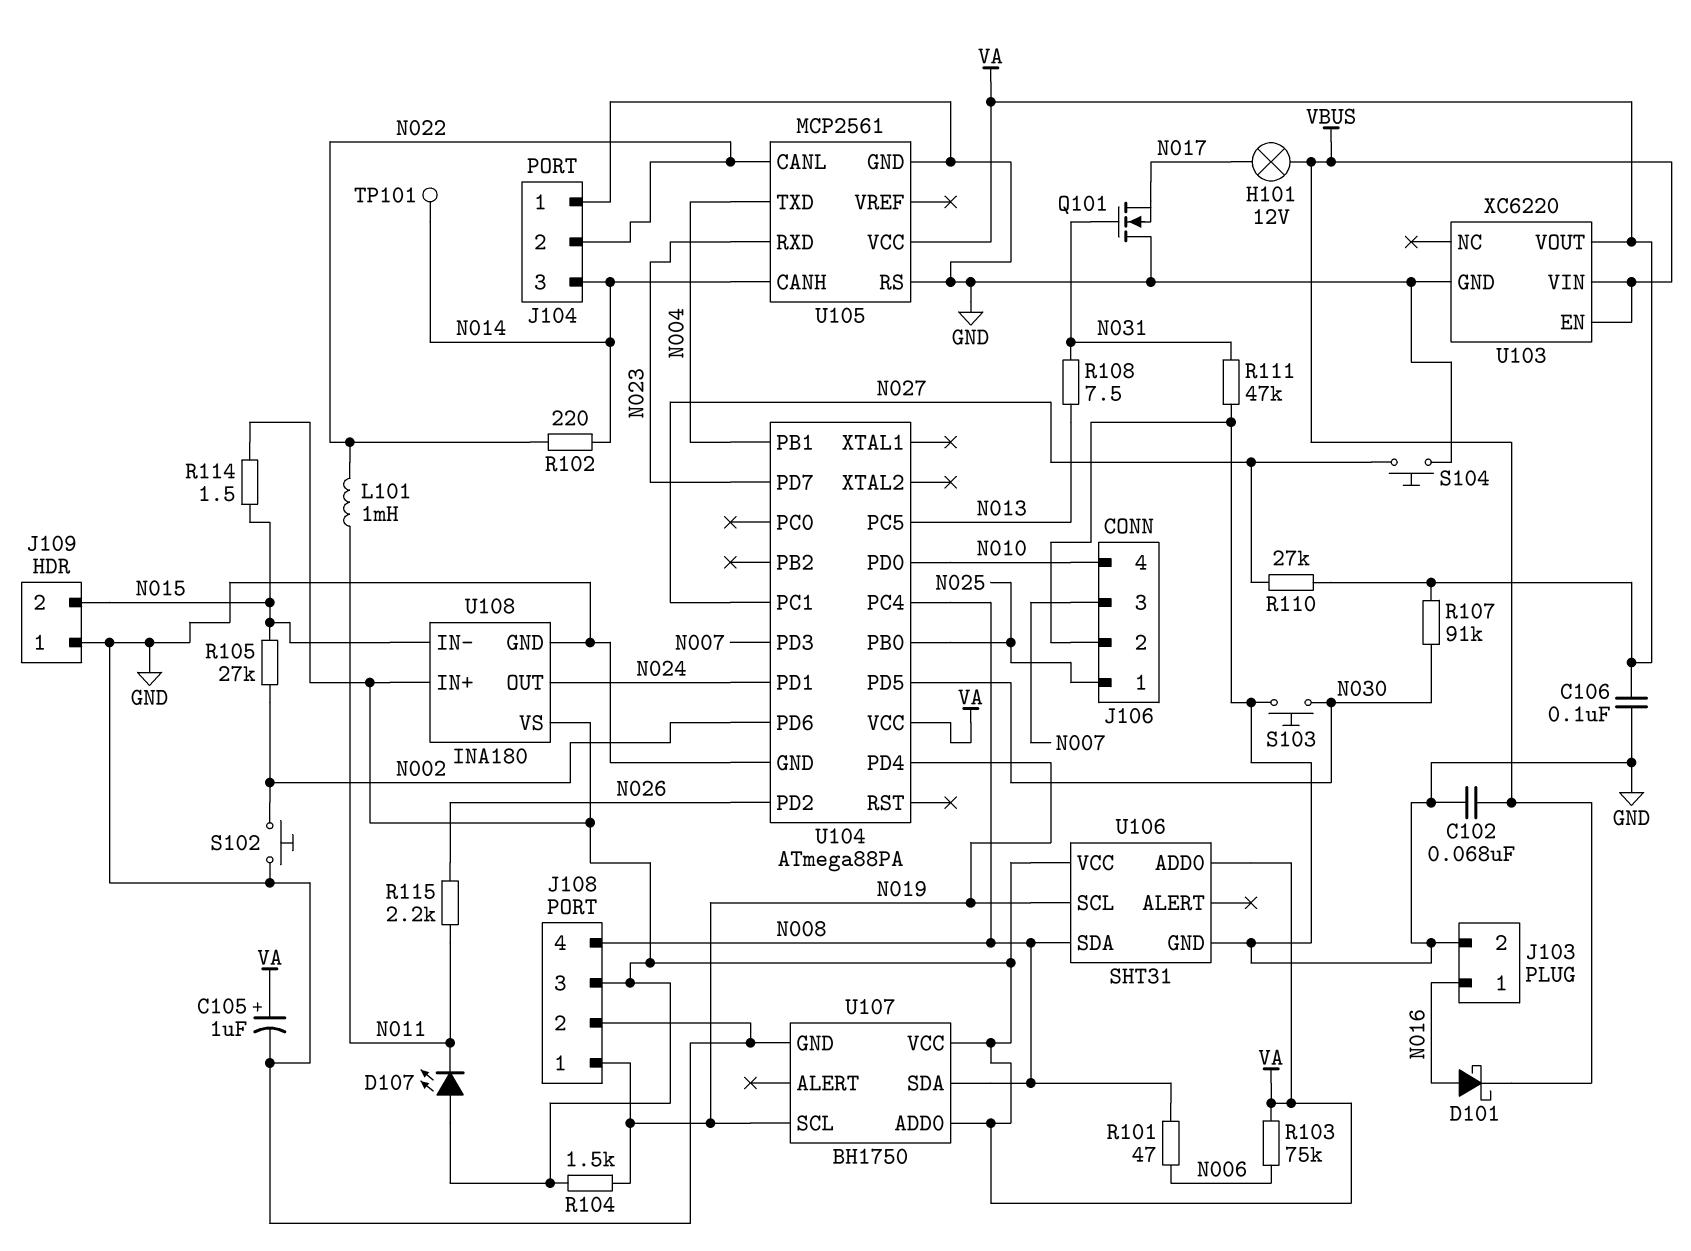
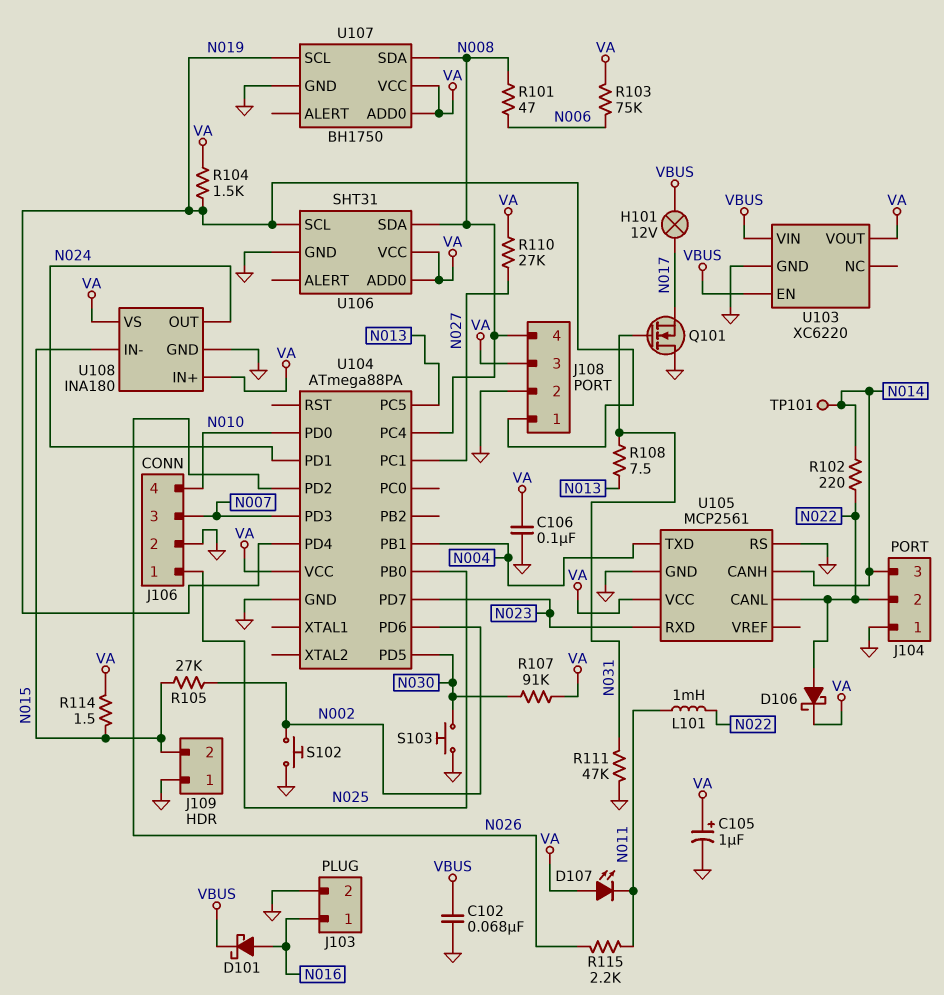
D106: none -> schottky (A N022, K VA)
S104: button (GND, N027) -> none

